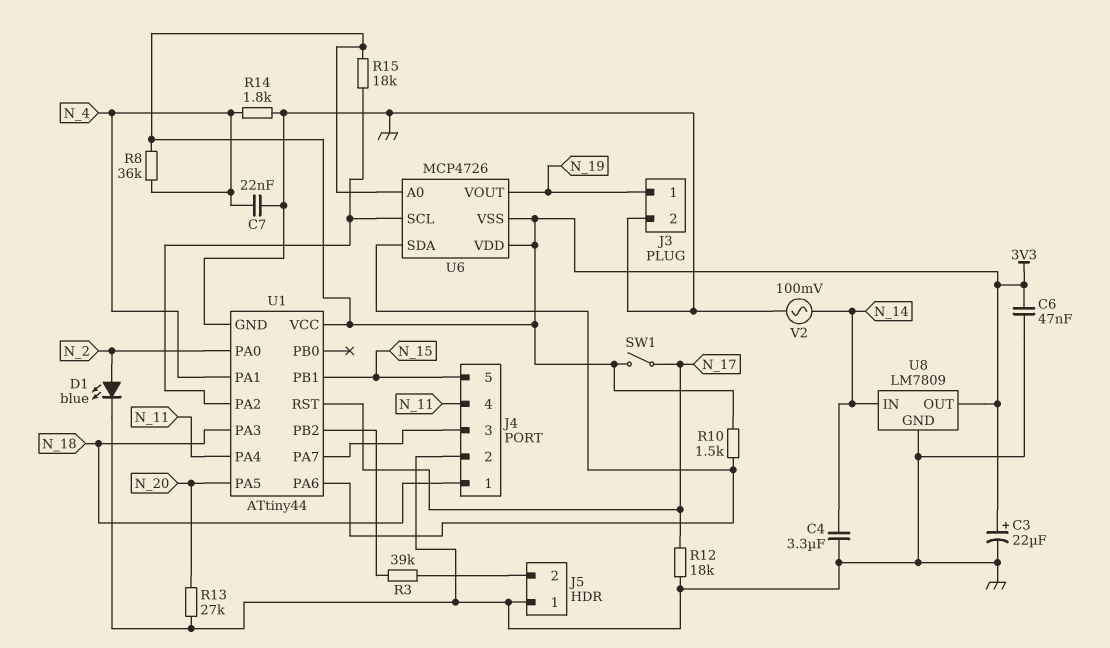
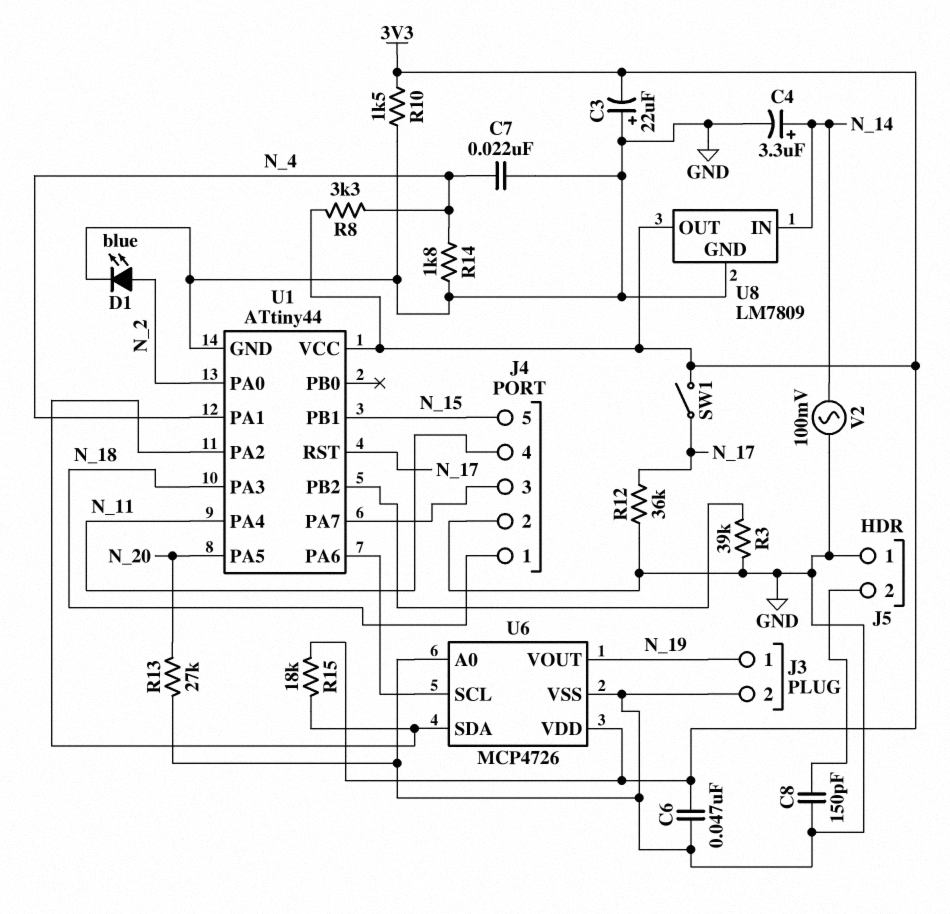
C3: 22uF (plus 3V3, minus GND) -> 22uF (plus GND, minus 3V3)
C4: 3.3uF (GND, N_14) -> 3.3uF (plus N_14, minus GND)
C8: none -> 150pF (GND, J5/2)
R3: 39k (J5/2, U1/PB2) -> 39k (GND, U1/PB2)
R8: 36k (3V3, N_4) -> 3.3k (3V3, N_4)
R10: 1.5k (3V3, U1/PA6) -> 1.5k (3V3, GND)
R12: 18k (GND, N_17) -> 36k (GND, N_17)
U6 pin A0: 3V3 -> GND
U6 pin SCL: U1/PA2 -> U1/PA6
U6 pin SDA: U1/PA6 -> U1/PA2
U6 pin VSS: 3V3 -> GND

